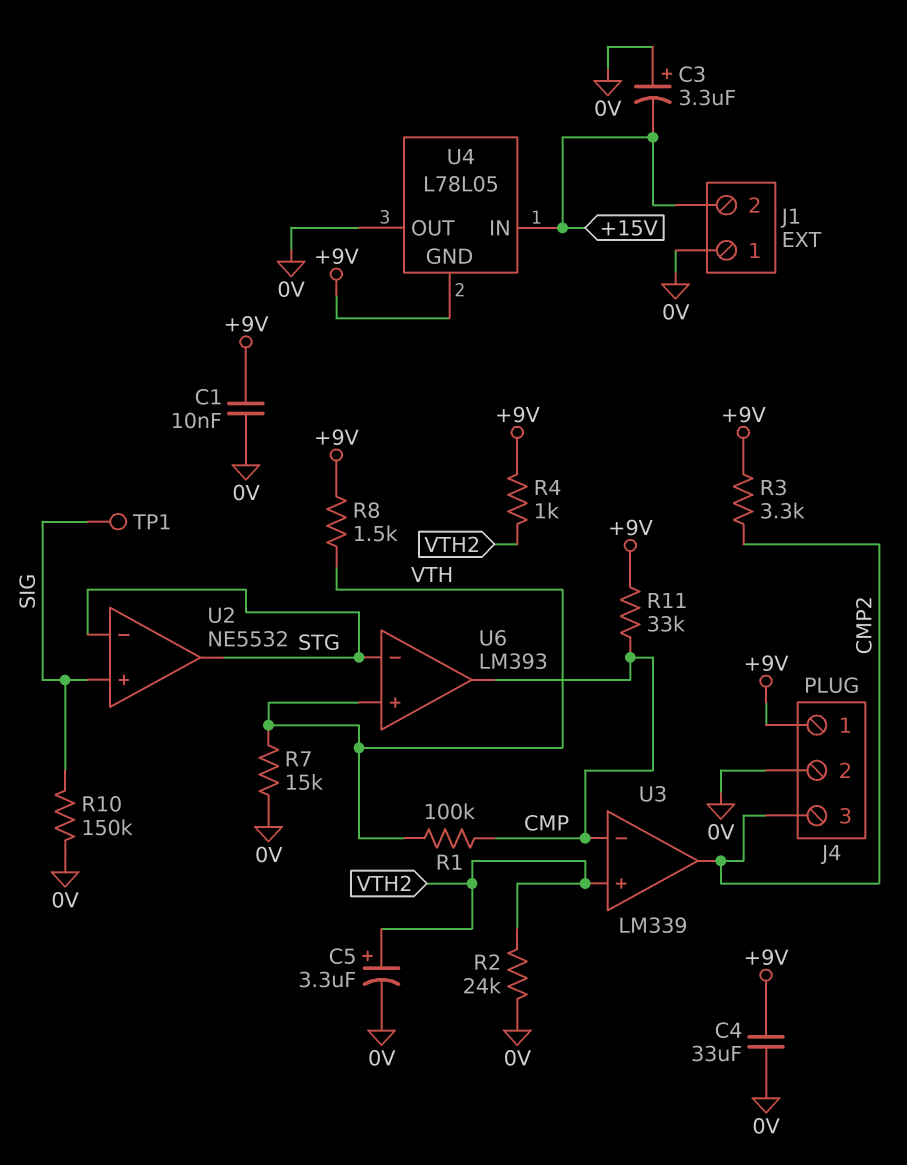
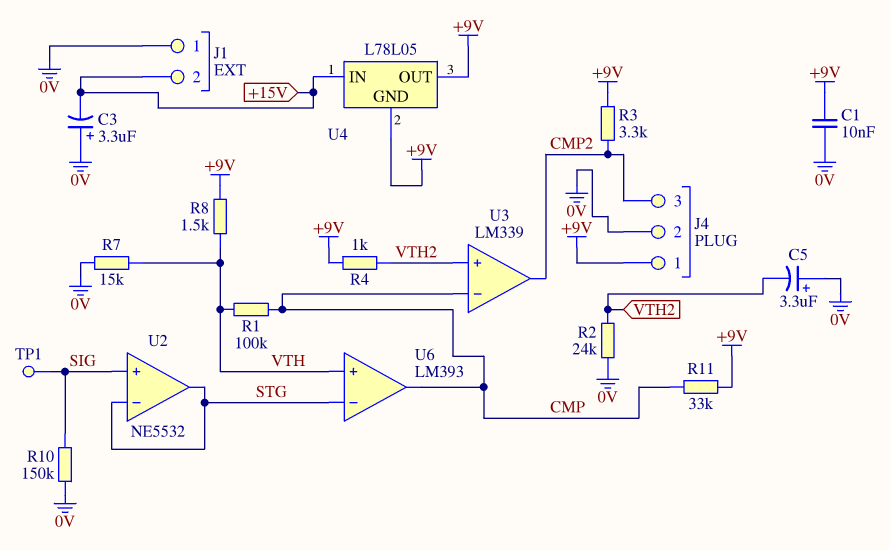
C4: 33uF (+9V, 0V) -> none
C5: 3.3uF (plus VTH2, minus 0V) -> 3.3uF (plus 0V, minus VTH2)
U4 pin OUT: 0V -> +9V

